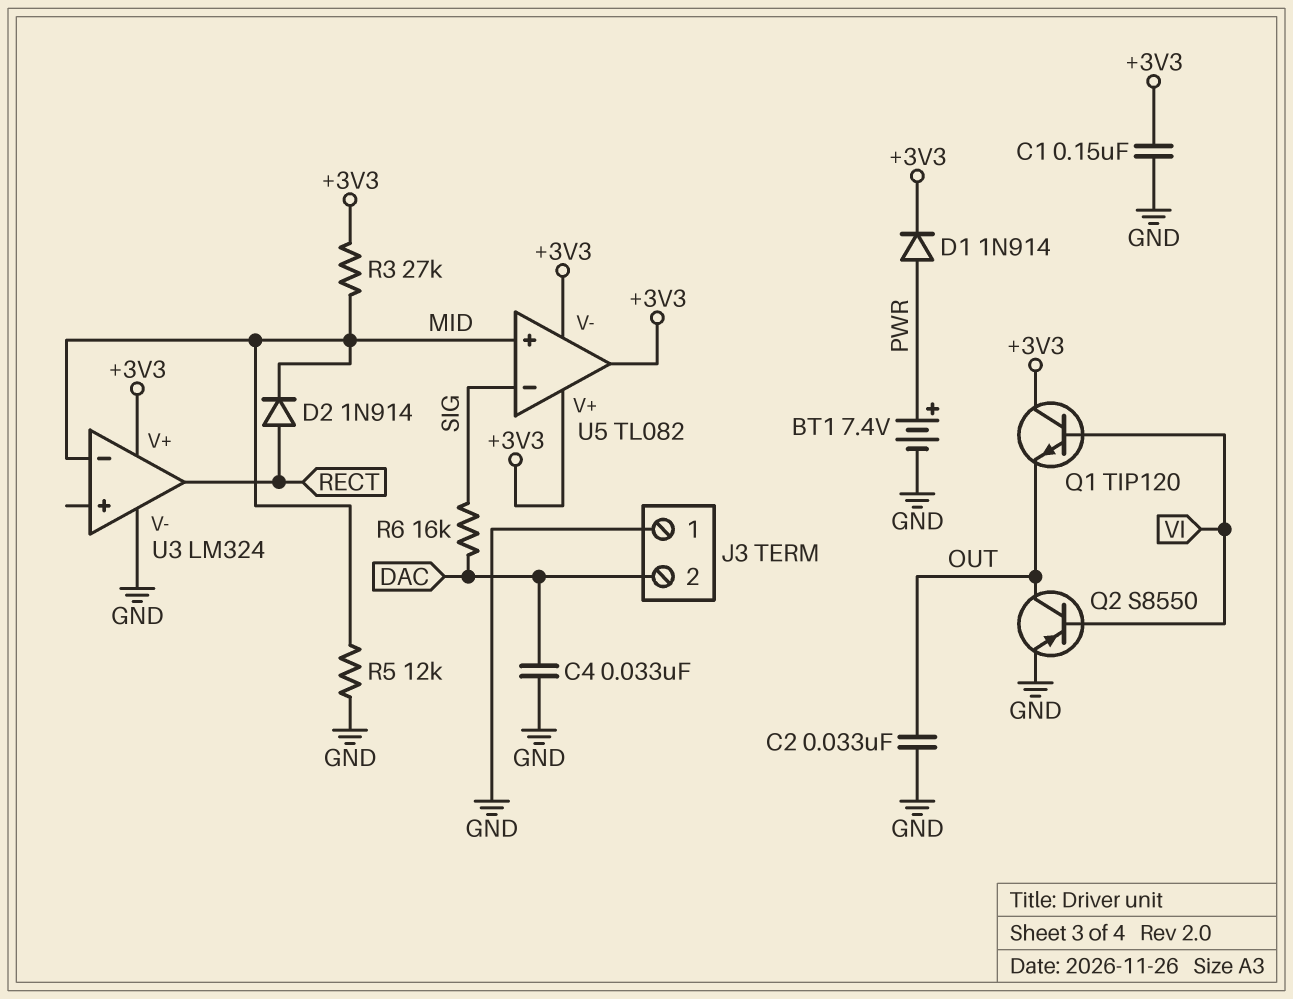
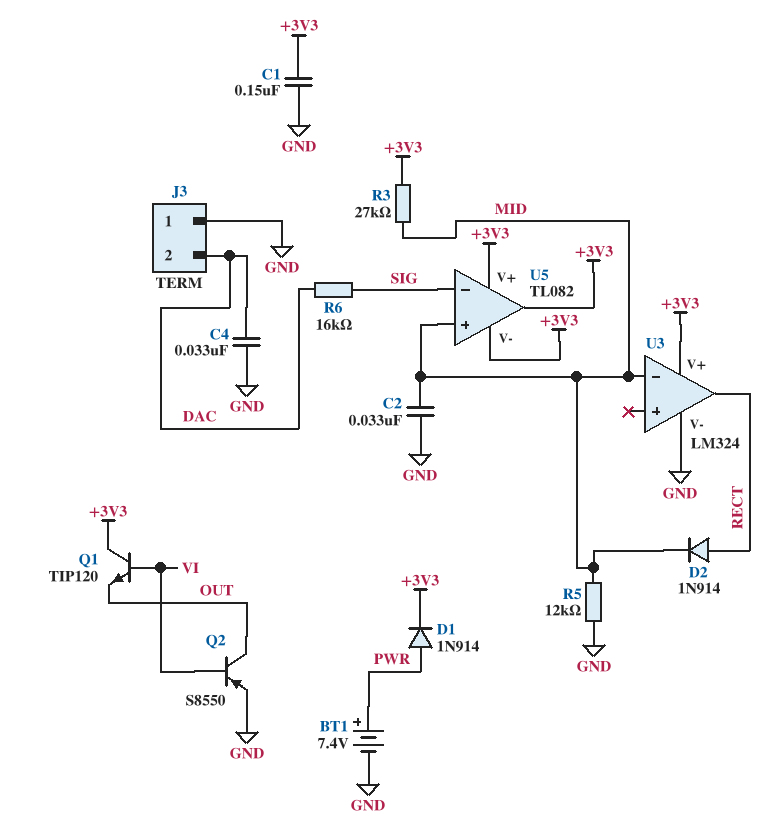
C2: 33nF (GND, OUT) -> 33nF (GND, MID)

